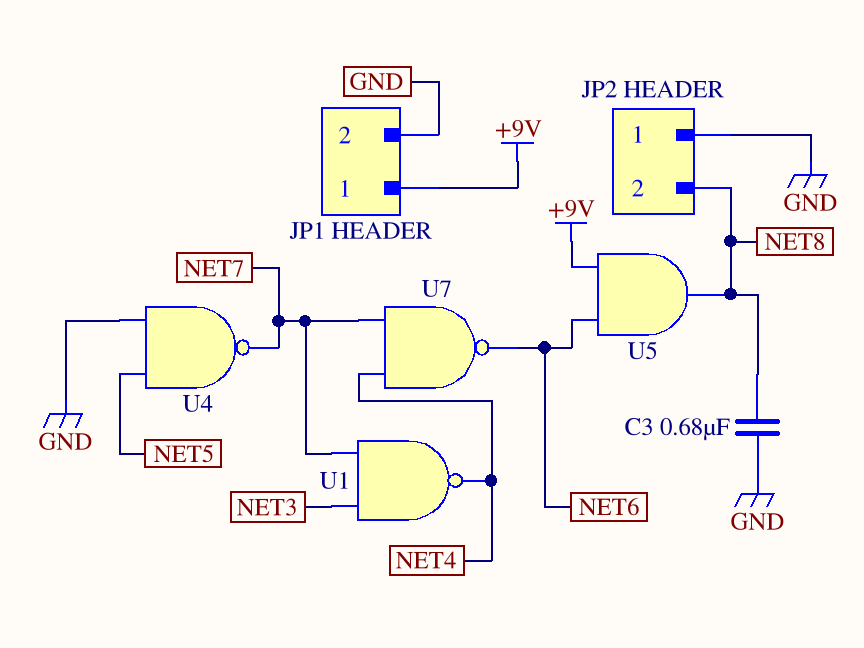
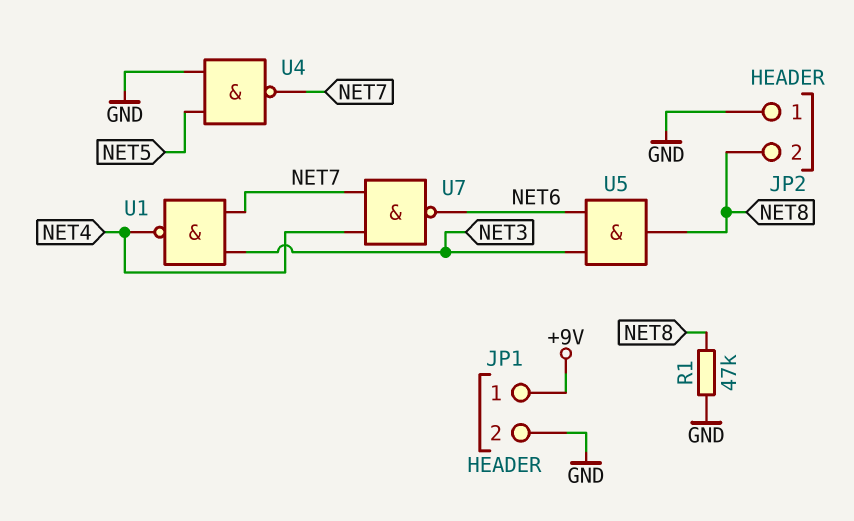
C3: 680nF (GND, NET8) -> none
R1: none -> 47k (GND, NET8)
U5: AND (in +9V, in NET6, out NET8) -> AND (in NET3, in NET6, out NET8)

